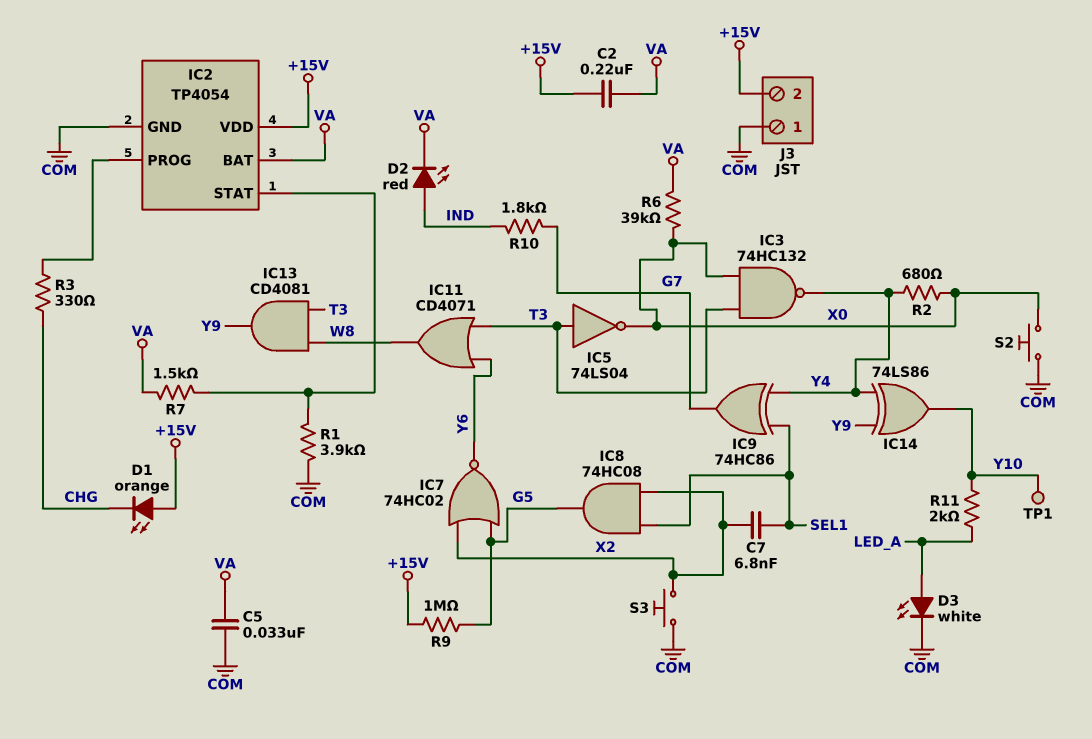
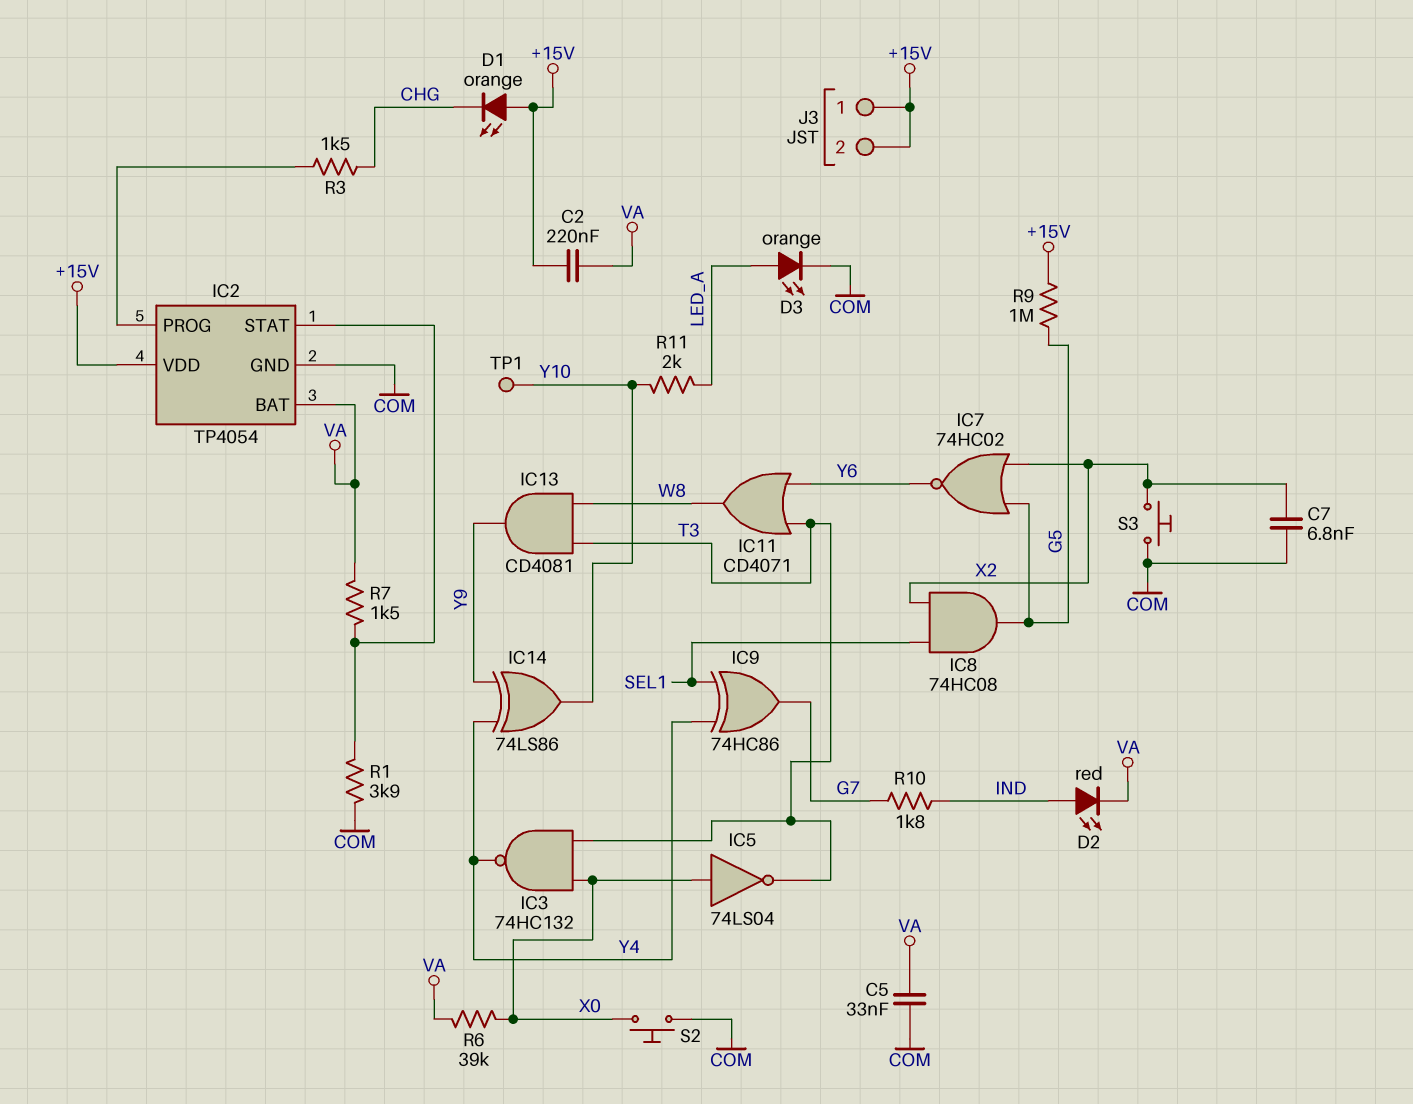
C7: 6.8nF (SEL1, X2) -> 6.8nF (COM, X2)
D3: LED white (A LED_A, K COM) -> LED orange (A LED_A, K COM)
IC5: NOT 74LS04 (in T3, out X0) -> NOT 74LS04 (in X0, out T3)
J3 pin 1: COM -> +15V
R2: 680 (X0, Y4) -> none
R3: 330 (CHG, IC2/PROG) -> 1.5k (CHG, IC2/PROG)

